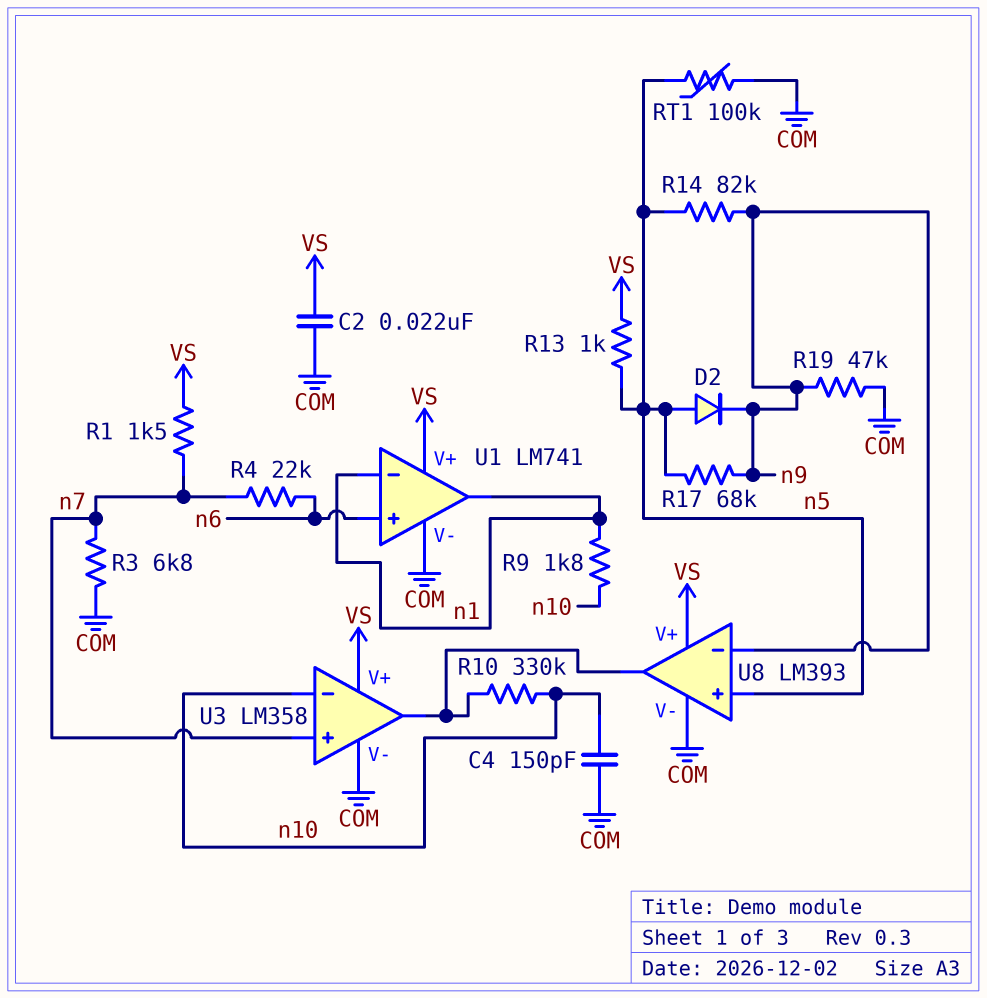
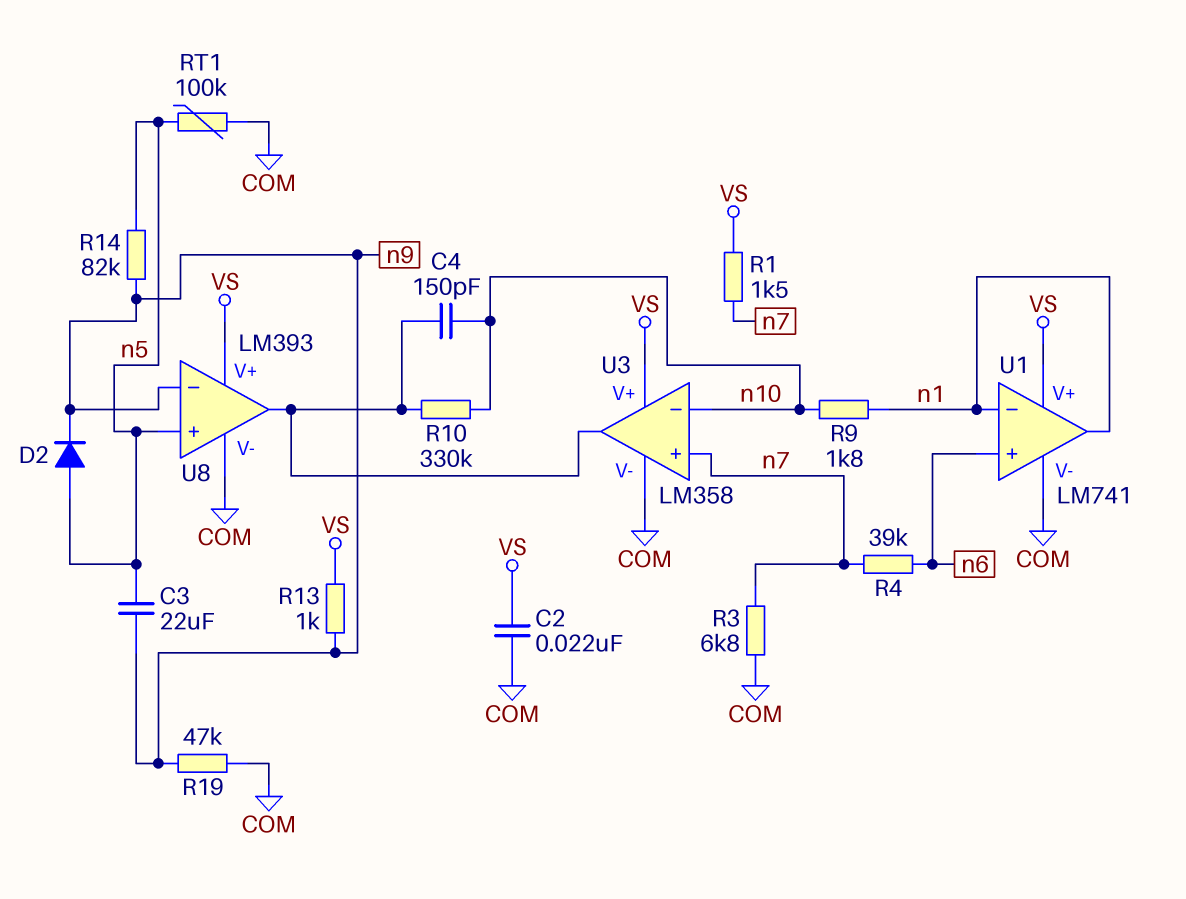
C3: none -> 22uF (n5, n9)
C4: 150pF (COM, n10) -> 150pF (U3/out, n10)
R4: 22k (n6, n7) -> 39k (n6, n7)
R13: 1k (VS, n5) -> 1k (VS, n9)
R17: 68k (n5, n9) -> none

